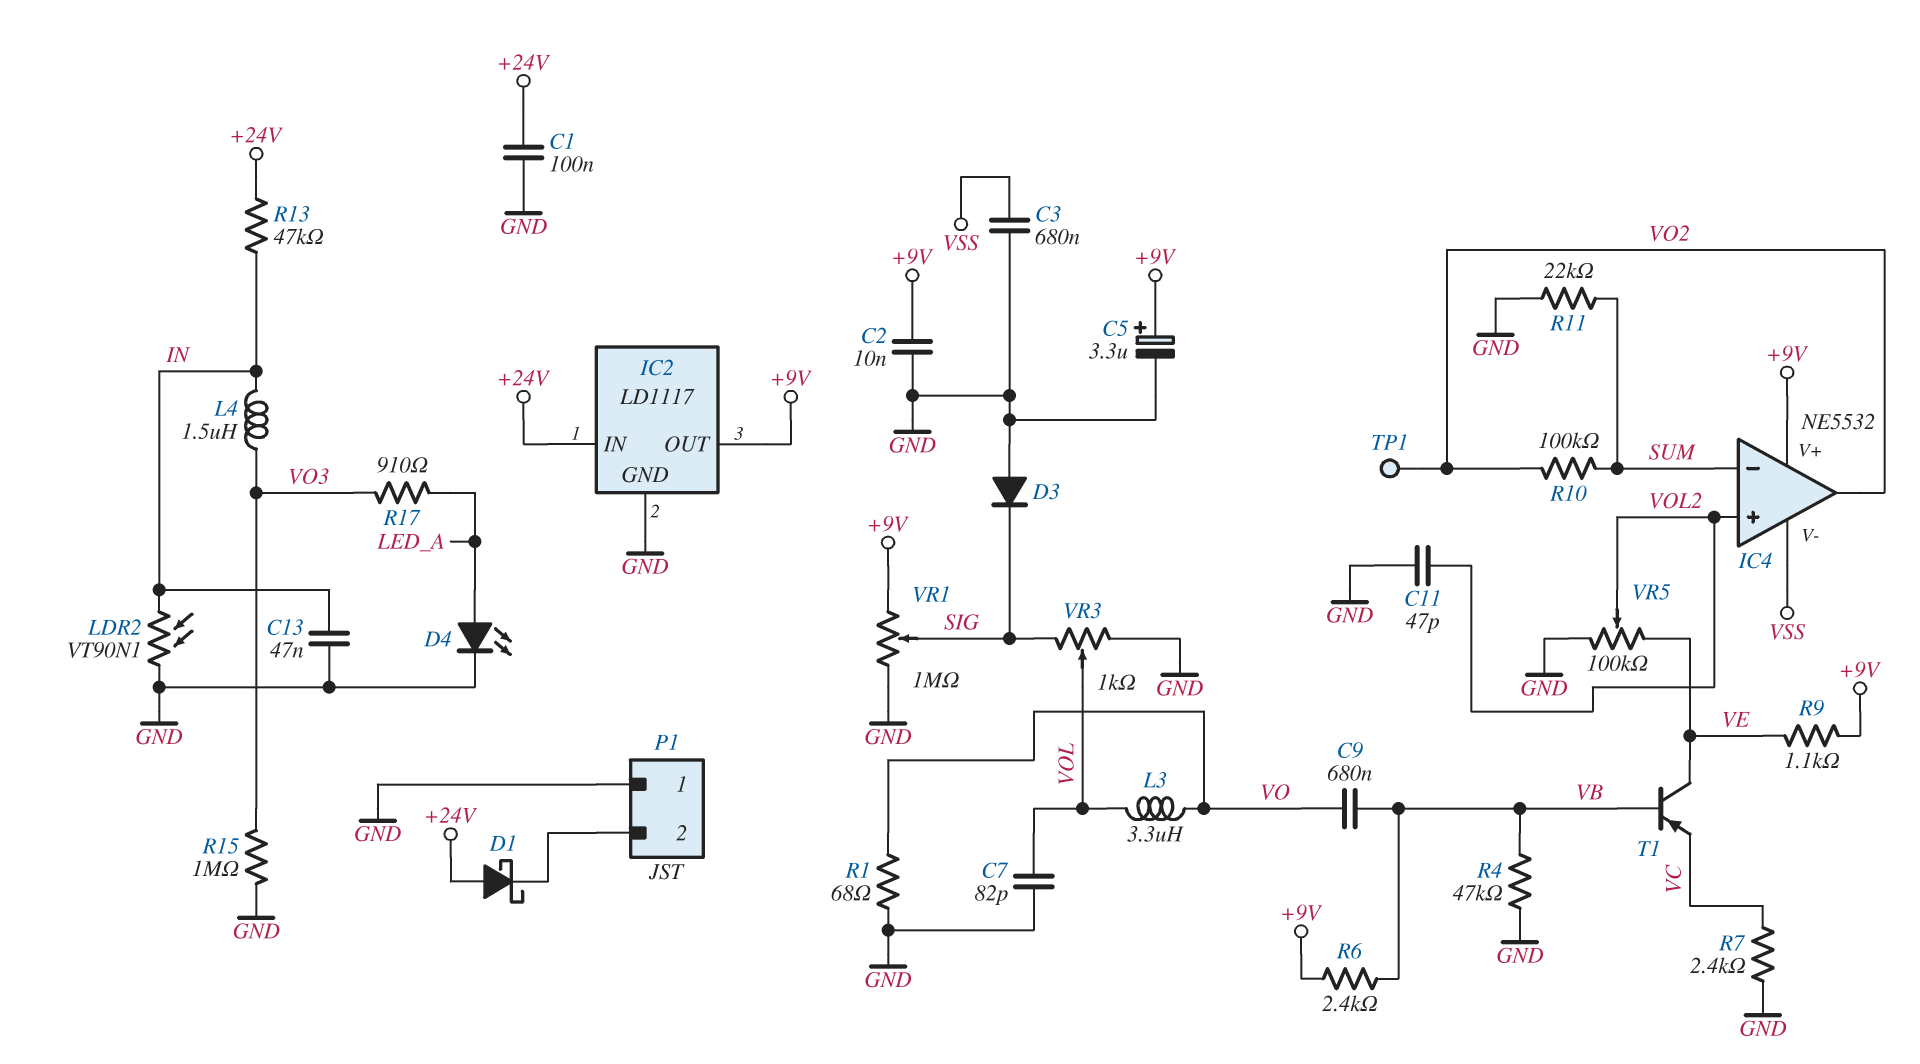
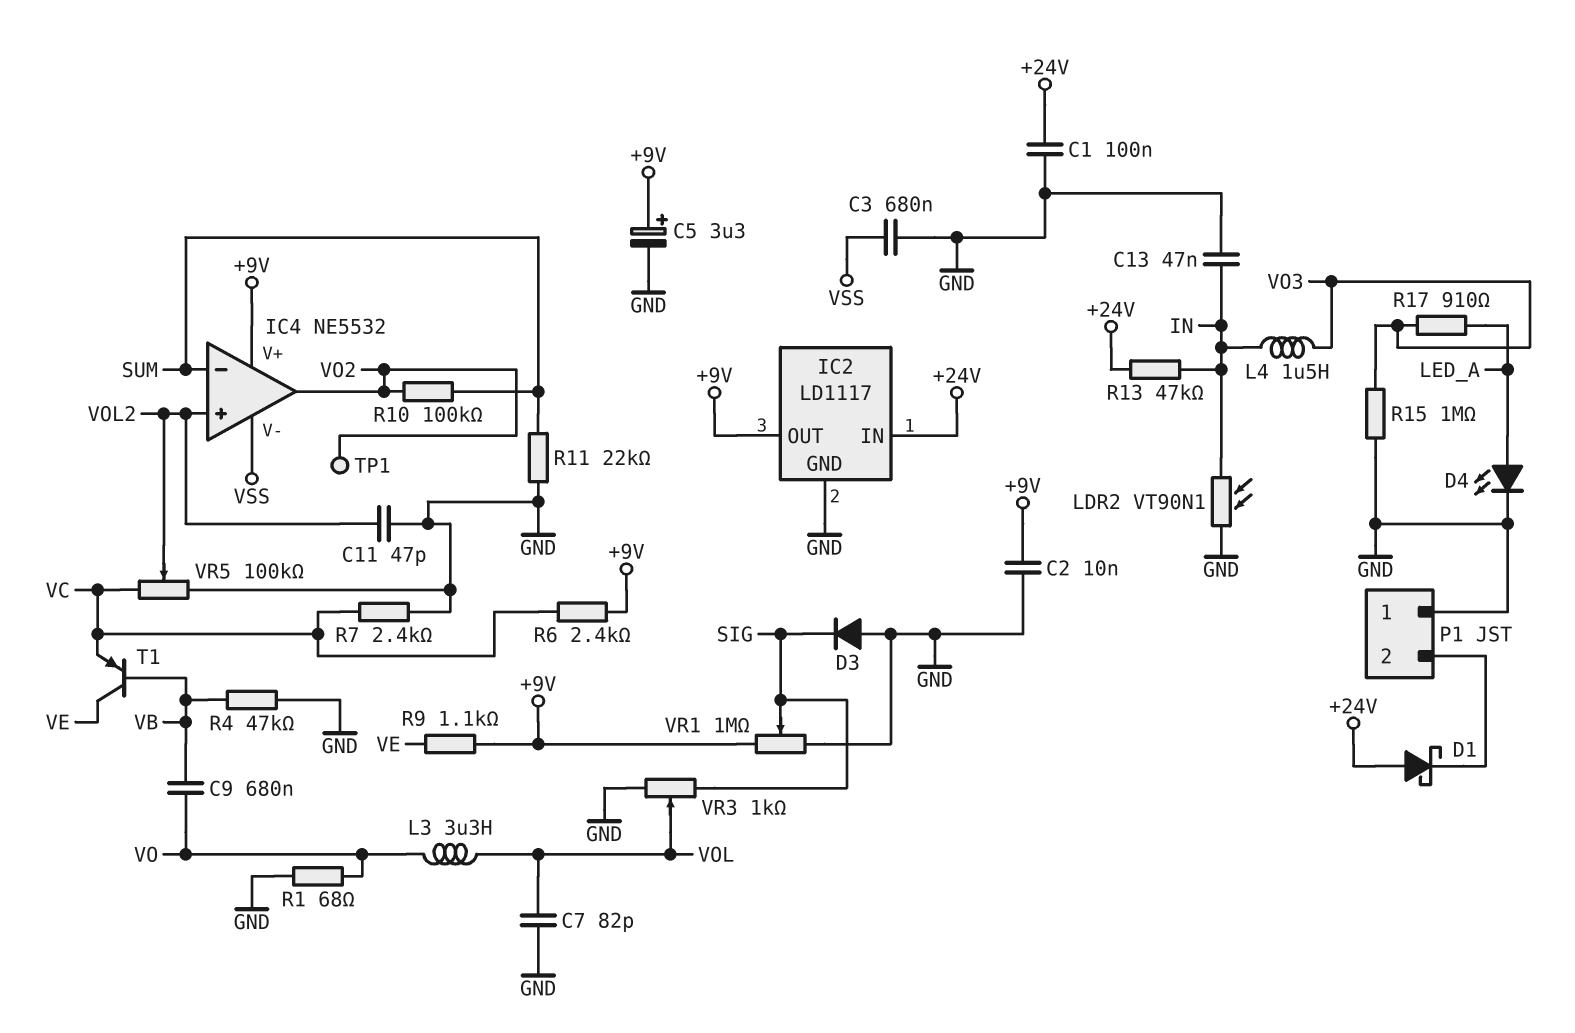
R6: 2.4k (+9V, VB) -> 2.4k (+9V, VC)
VR5: 100k (GND, VE, wiper VOL2) -> 100k (GND, VC, wiper VOL2)

